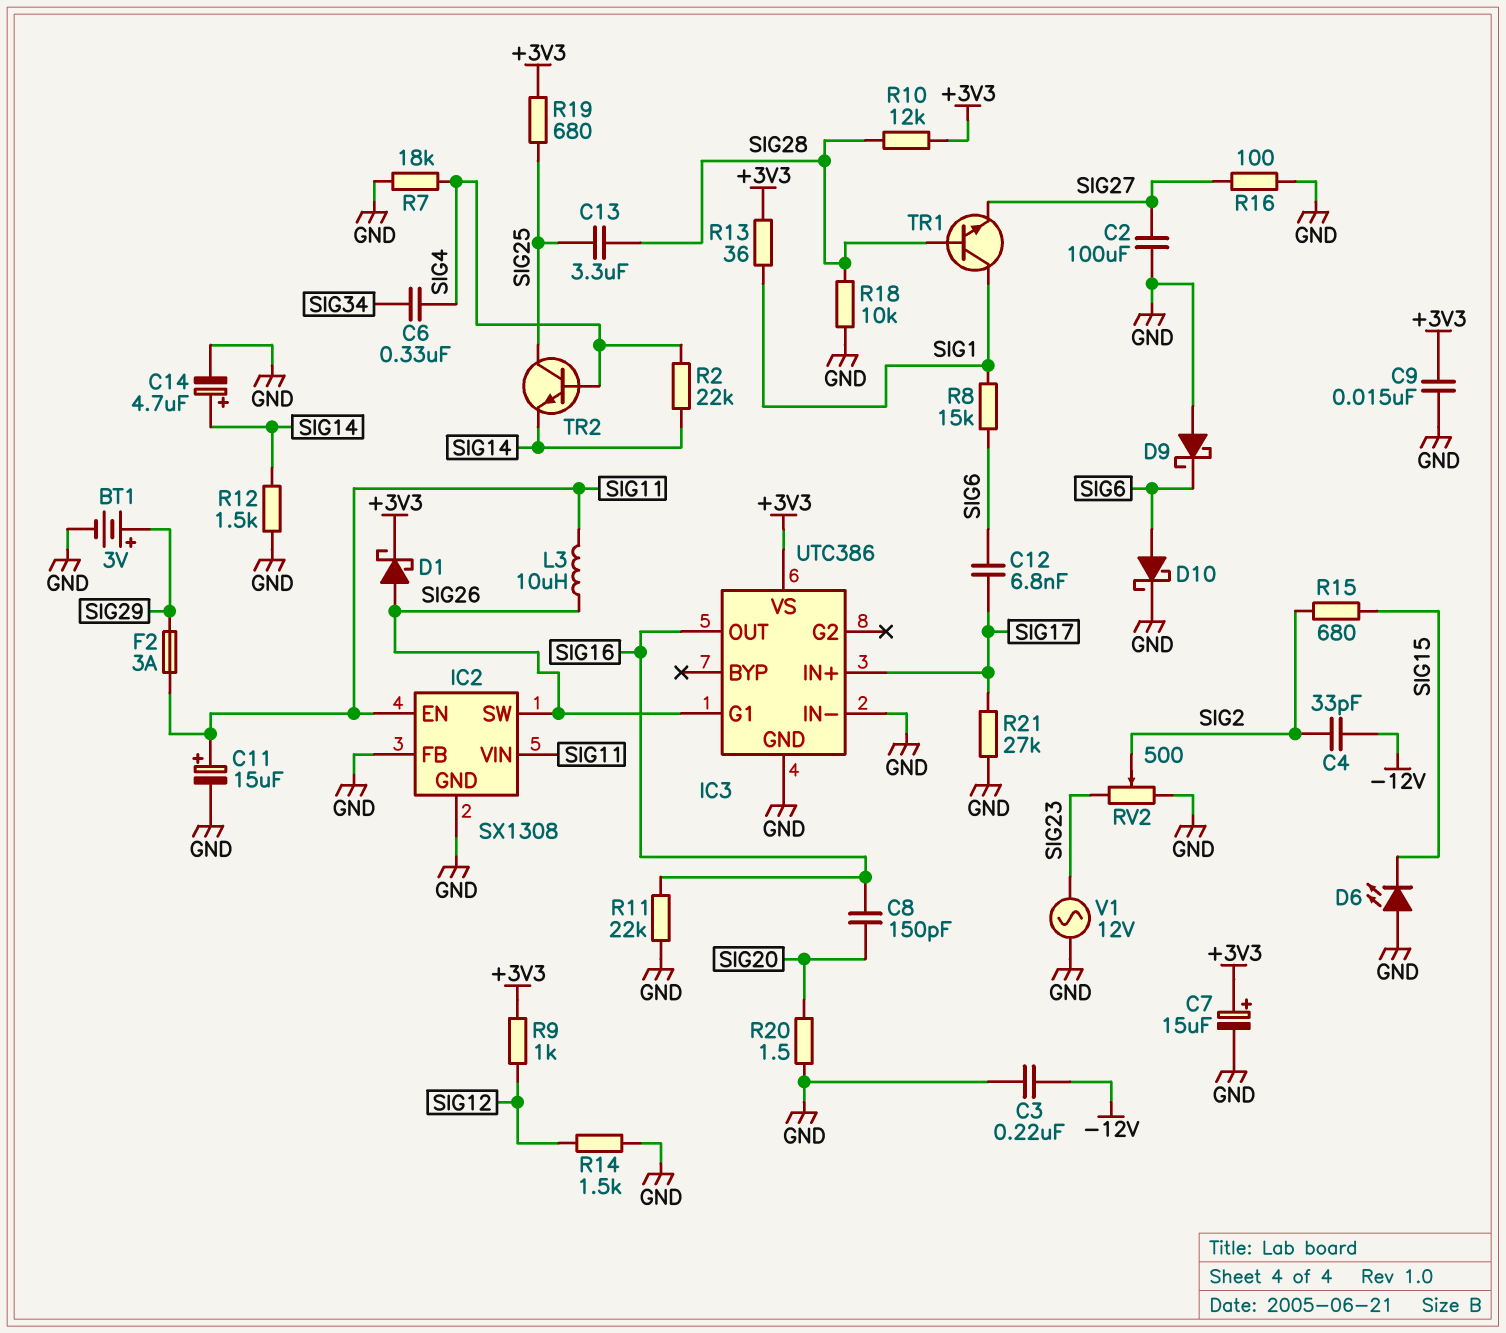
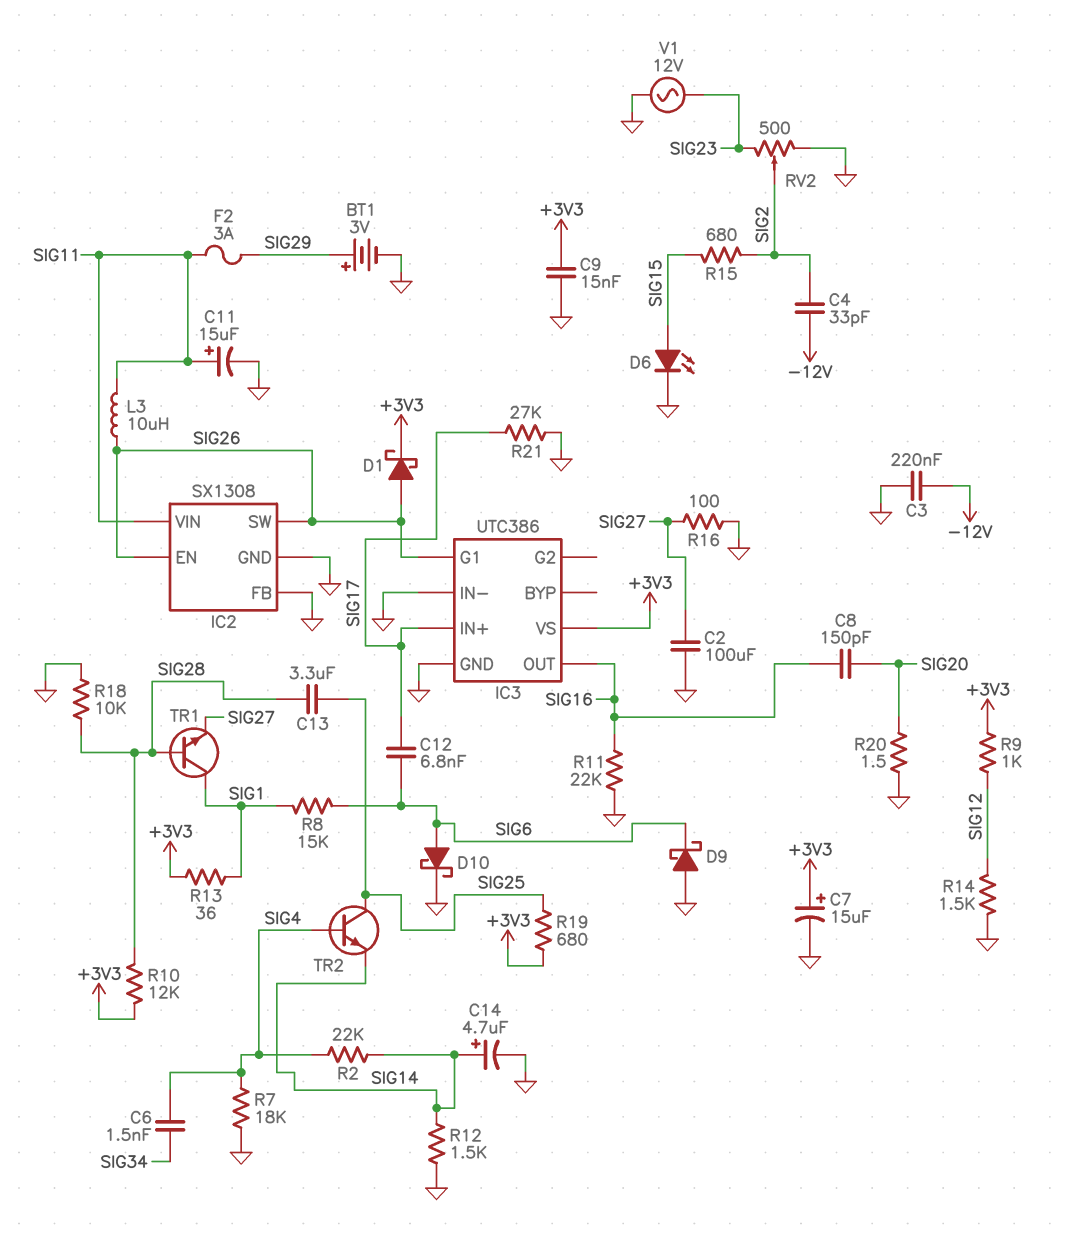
C6: 330nF (SIG4, SIG34) -> 1.5nF (SIG4, SIG34)
D6: LED (A GND, K SIG15) -> LED (A SIG15, K GND)
IC2 pin EN: SIG11 -> SIG26

